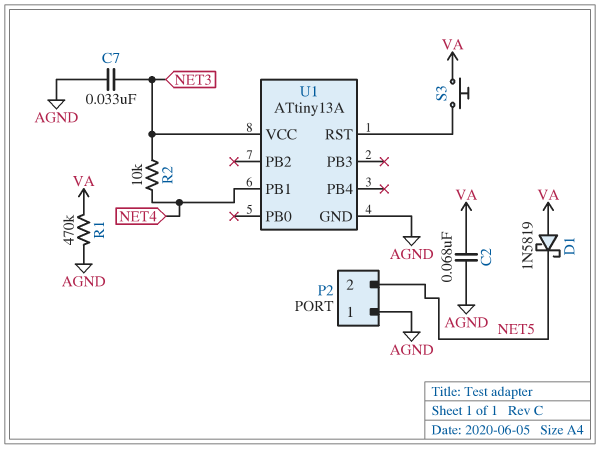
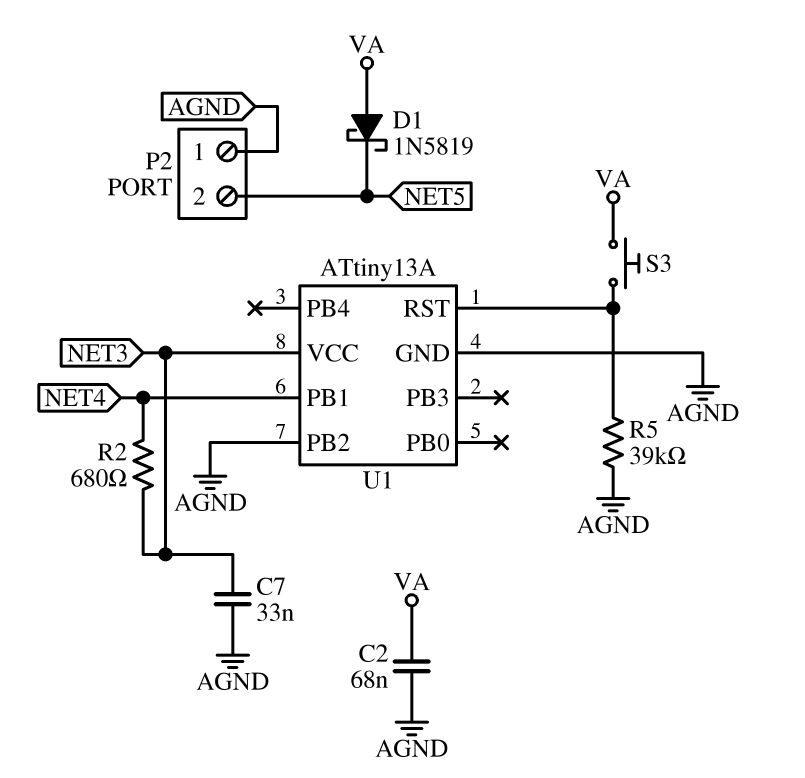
R1: 470k (AGND, VA) -> none
R2: 10k (NET3, NET4) -> 680 (NET3, NET4)
R5: none -> 39k (AGND, U1/RST)
U1 pin PB2: none -> AGND

